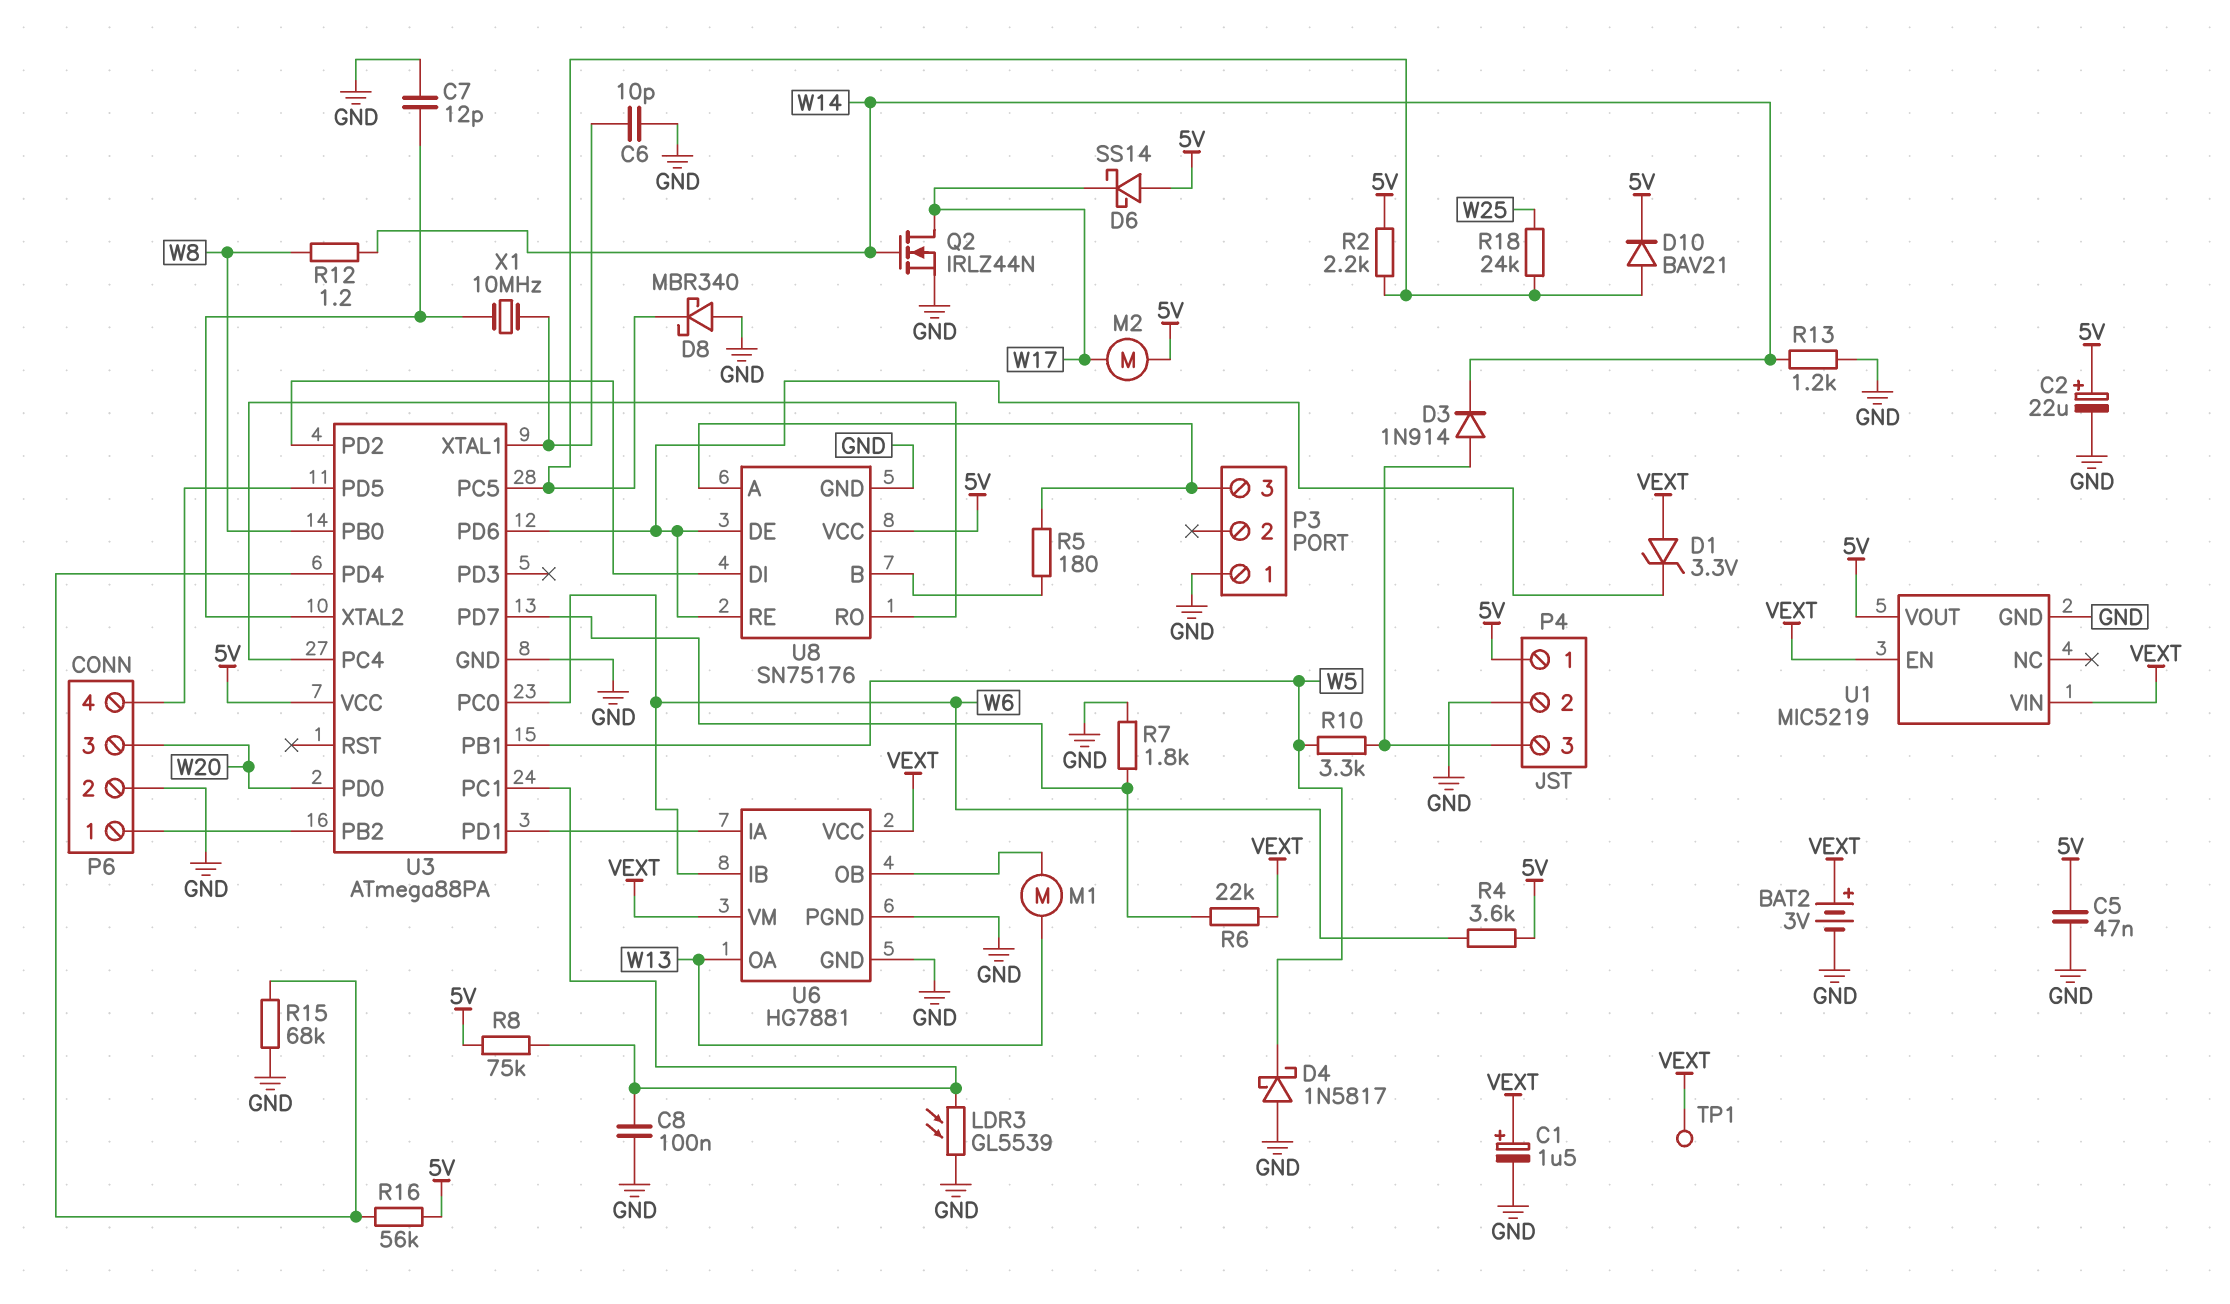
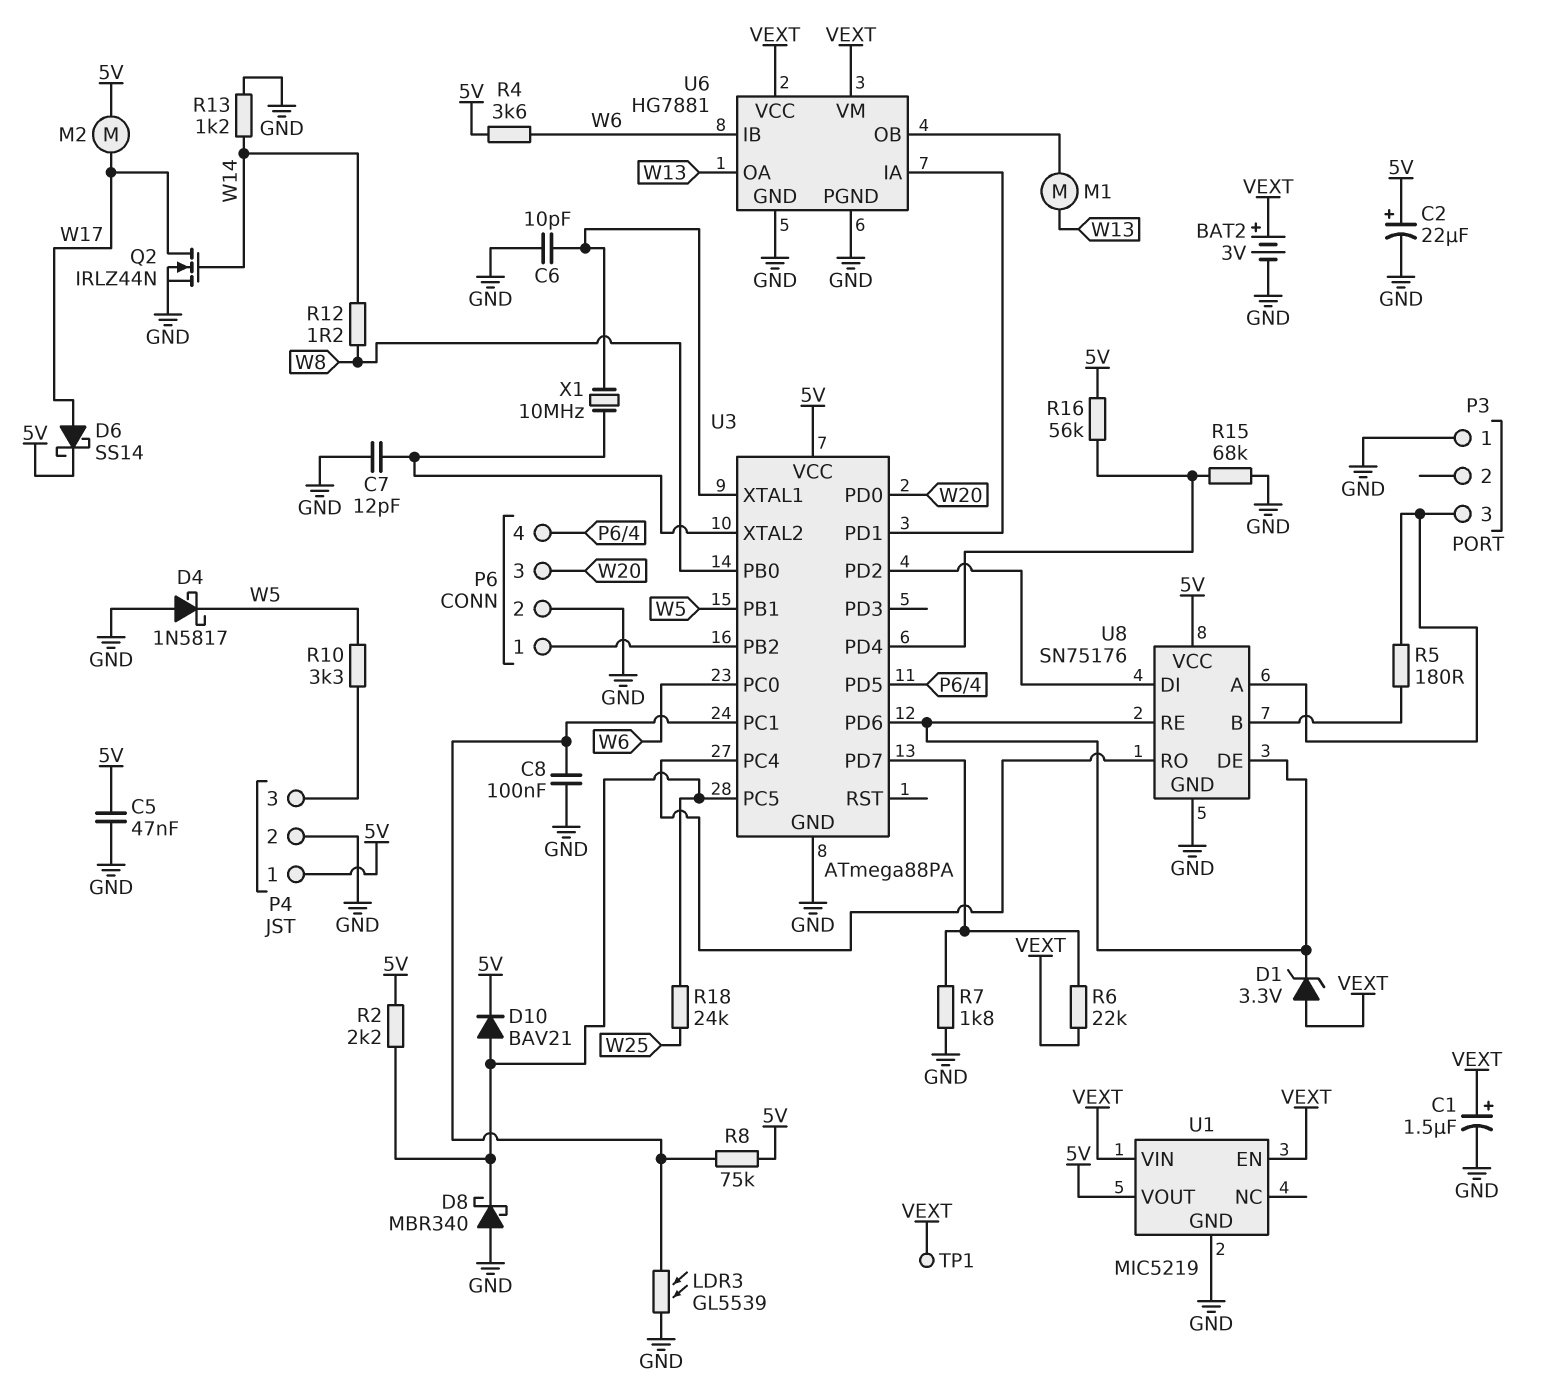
D3: diode 1N914 (A P4/3, K W14) -> none
D6: schottky SS14 (A 5V, K W17) -> schottky SS14 (A W17, K 5V)

